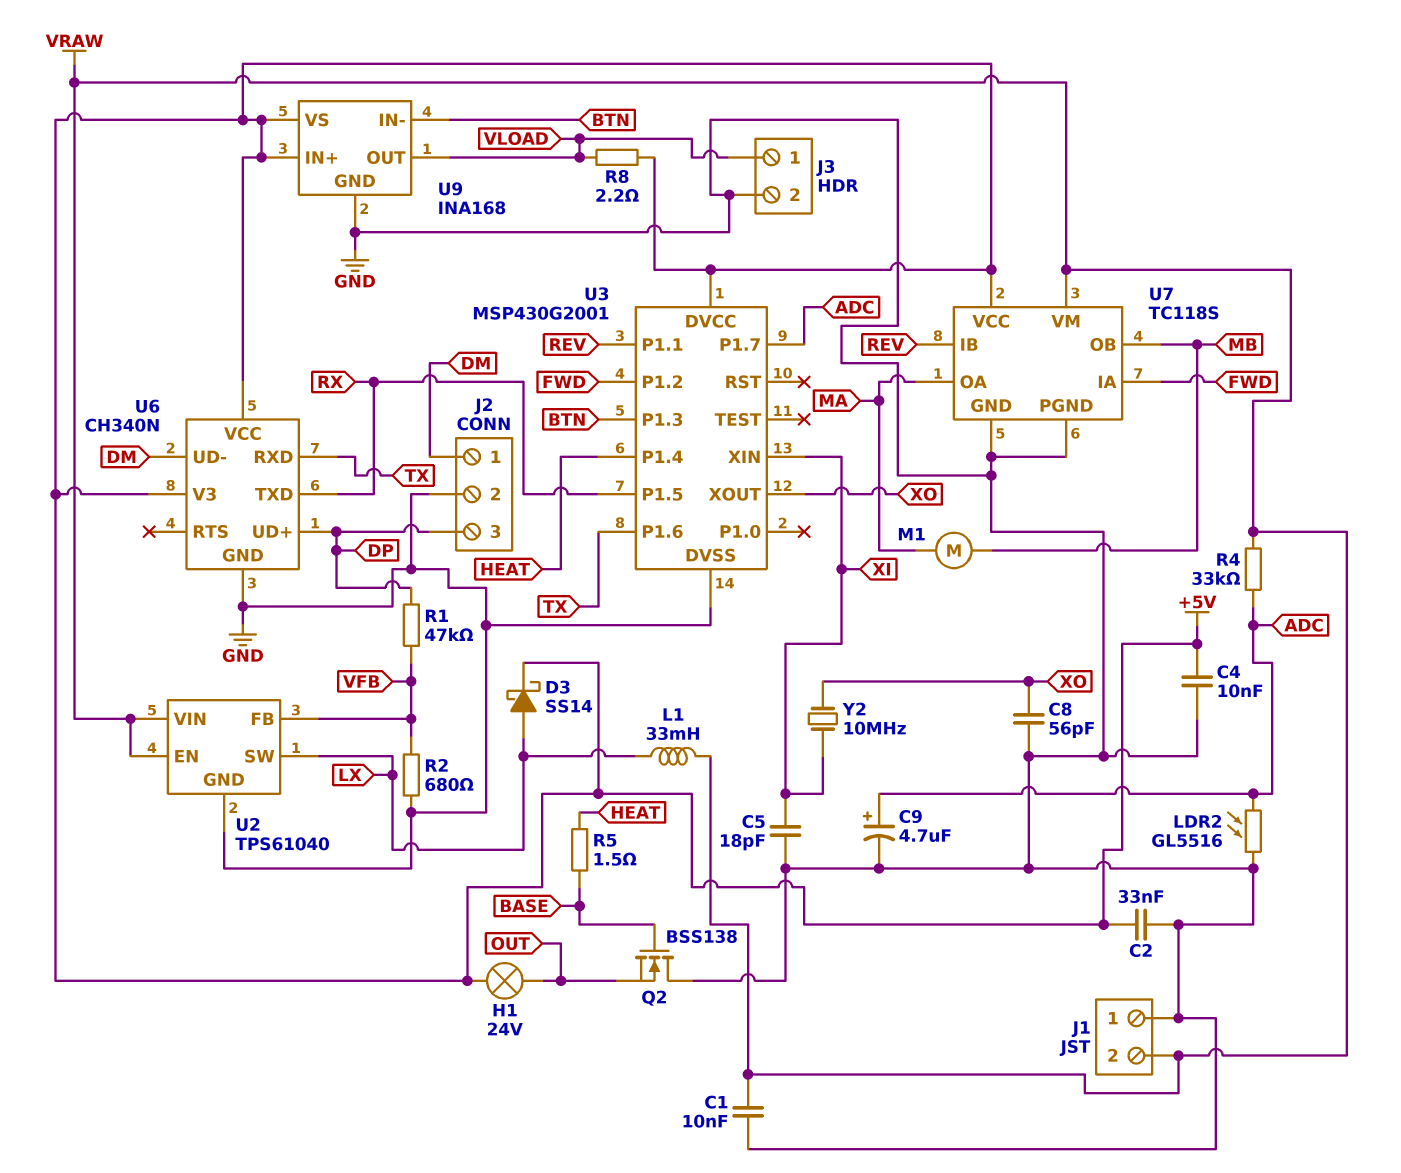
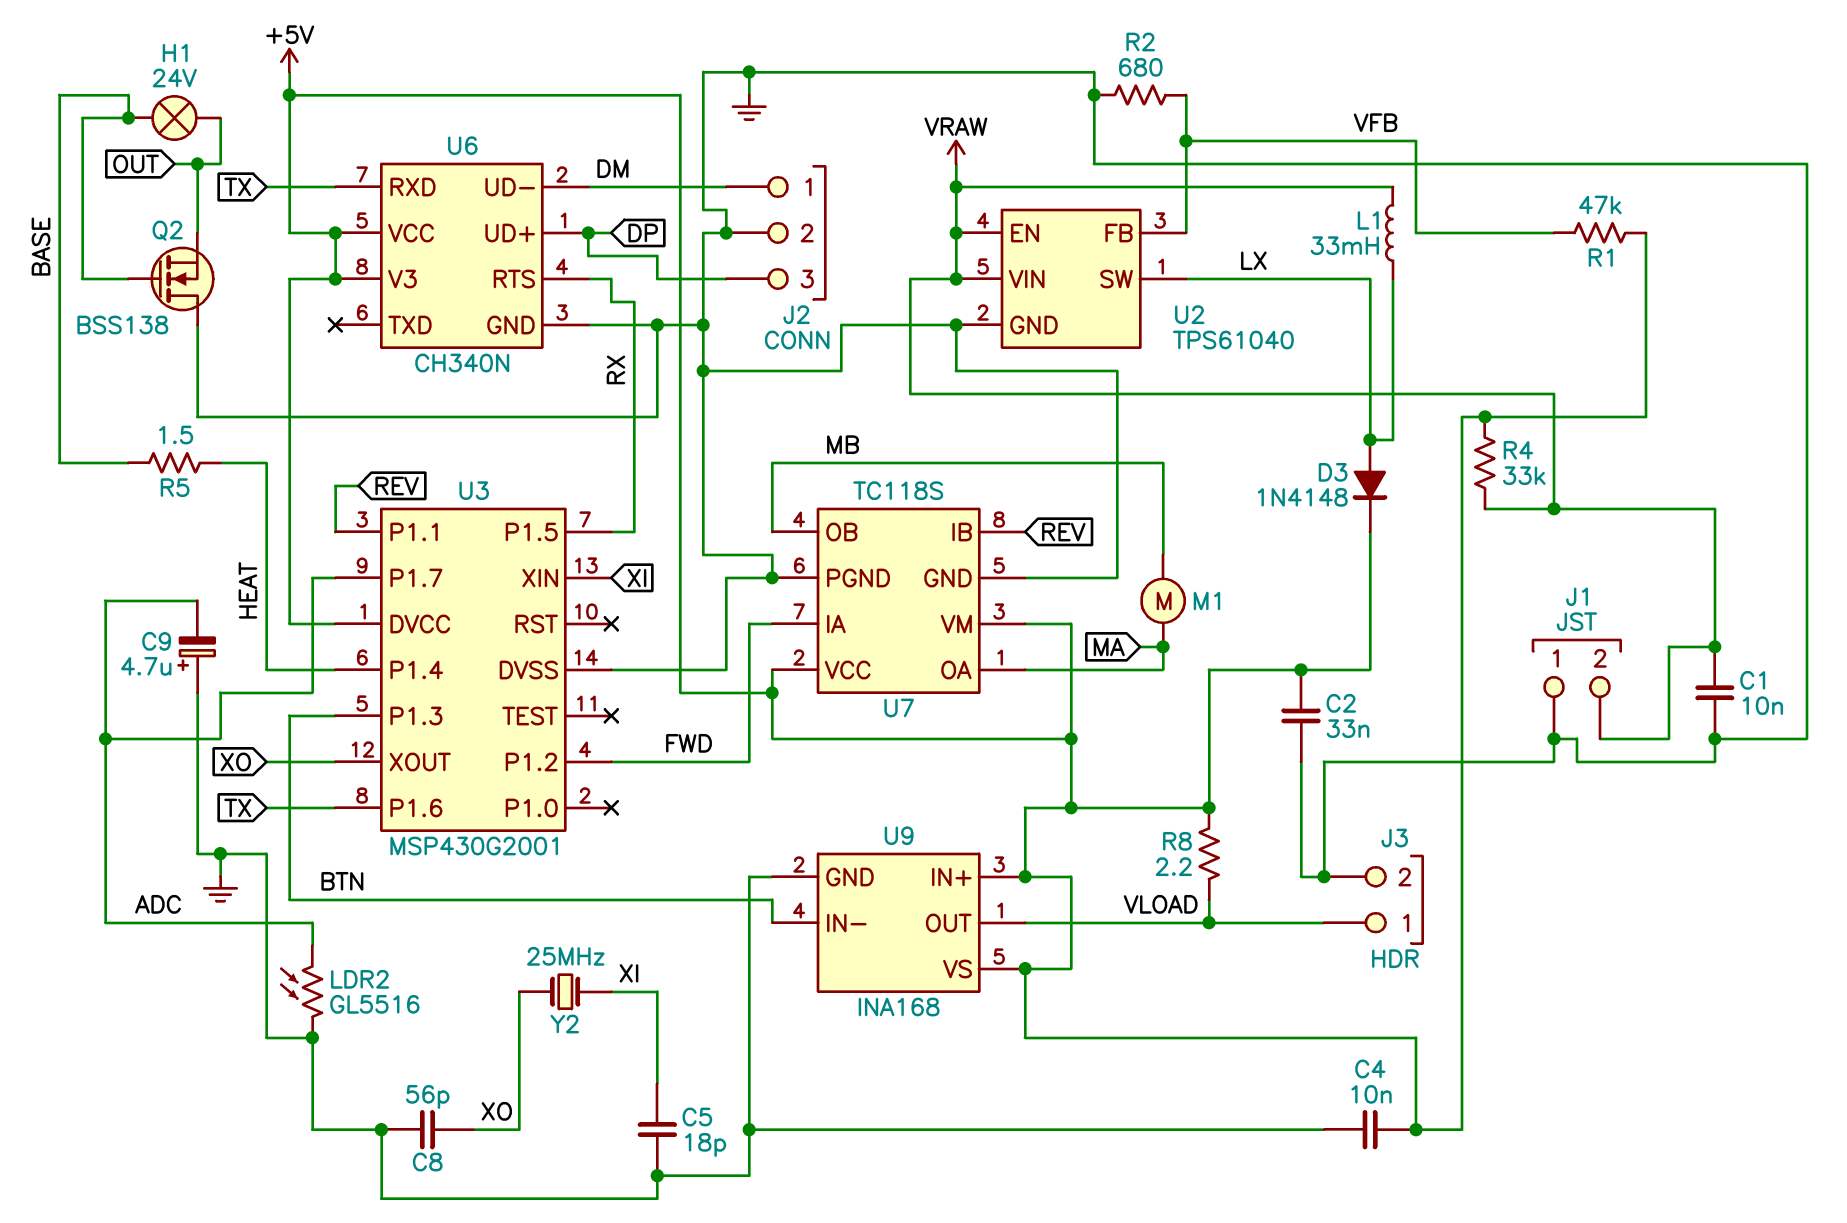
C9: 4.7uF (plus ADC, minus GND) -> 4.7uF (plus GND, minus ADC)
D3: schottky SS14 (A LX, K +5V) -> diode 1N4148 (A LX, K +5V)
H1: lamp 24V (+5V, OUT) -> lamp 24V (BASE, OUT)
R1: 47k (DP, VFB) -> 47k (+5V, VFB)
R4: 33k (ADC, VRAW) -> 33k (+5V, VRAW)
U6 pin RTS: none -> RX
U6 pin TXD: RX -> none
U7 pin VM: VRAW -> +5V
Y2: 10MHz (XI, XO) -> 25MHz (XI, XO)

